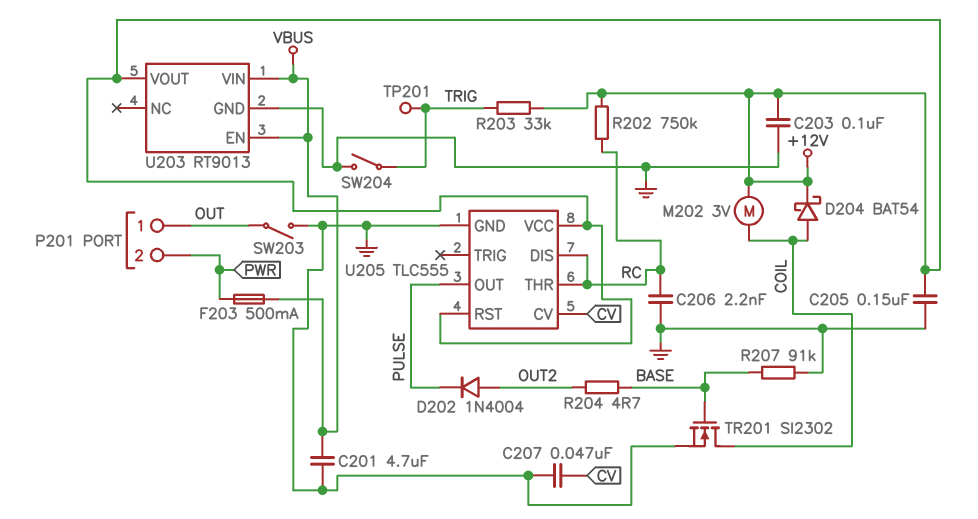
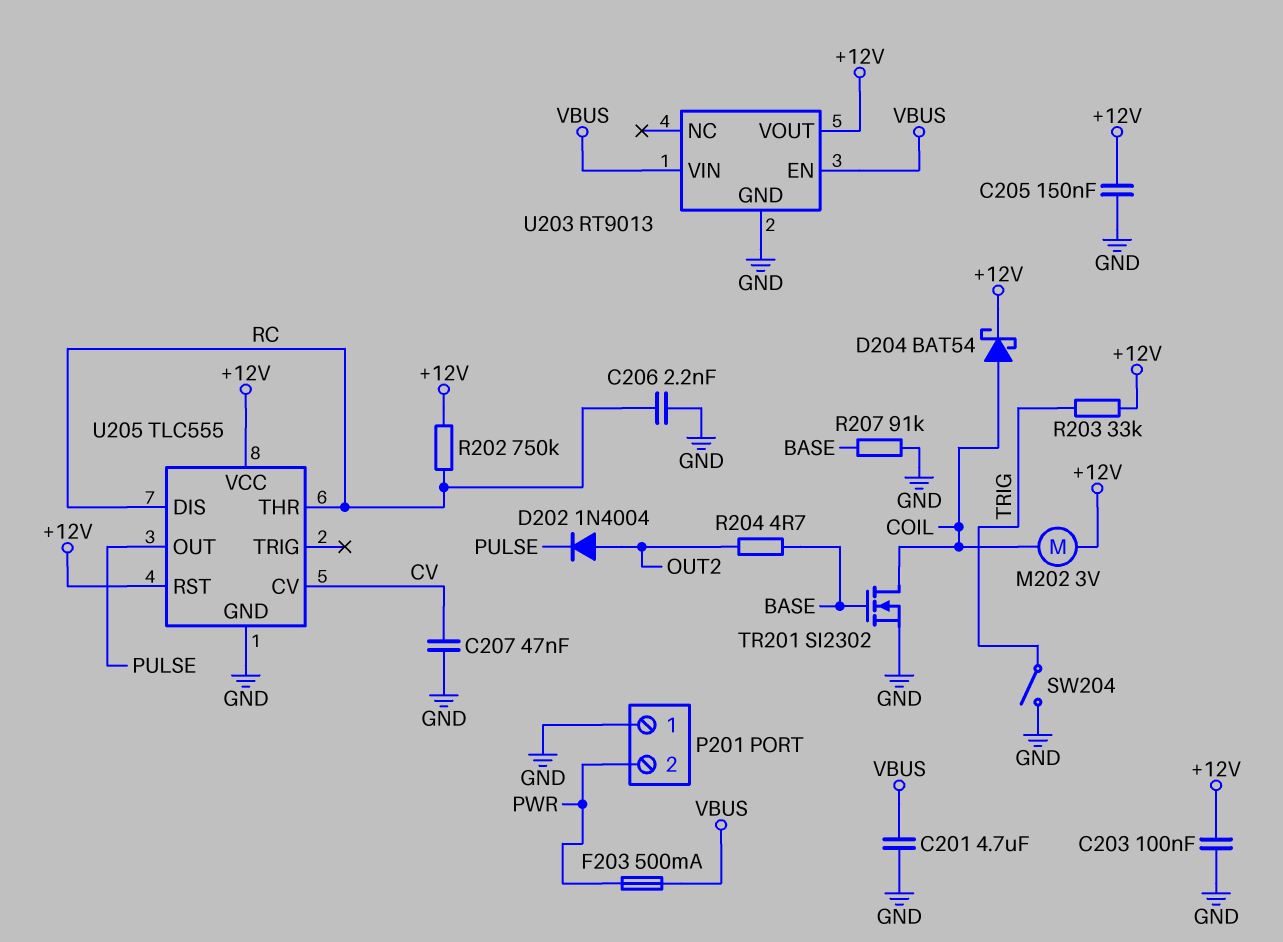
P201 pin 1: OUT -> GND
SW203: switch (GND, OUT) -> none
TP201: test point (TRIG) -> none

